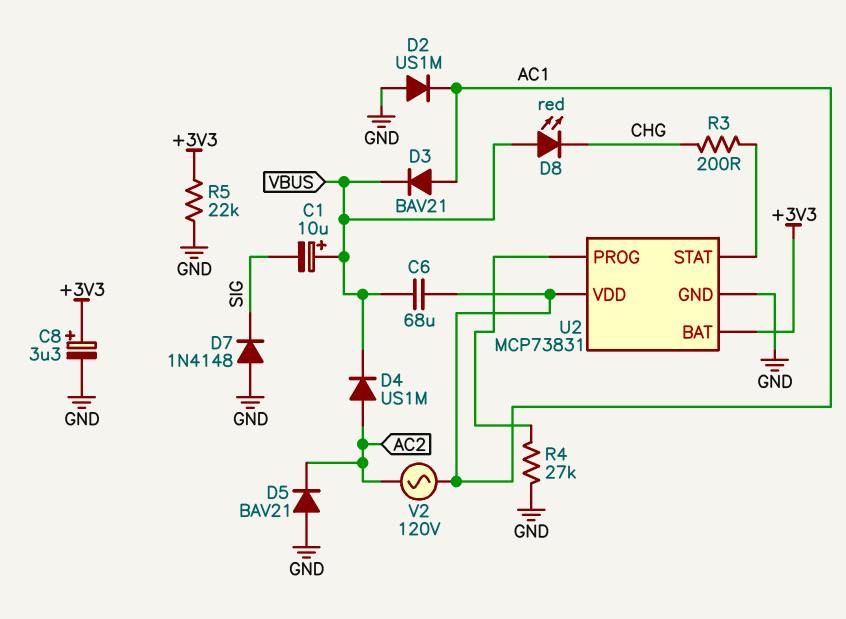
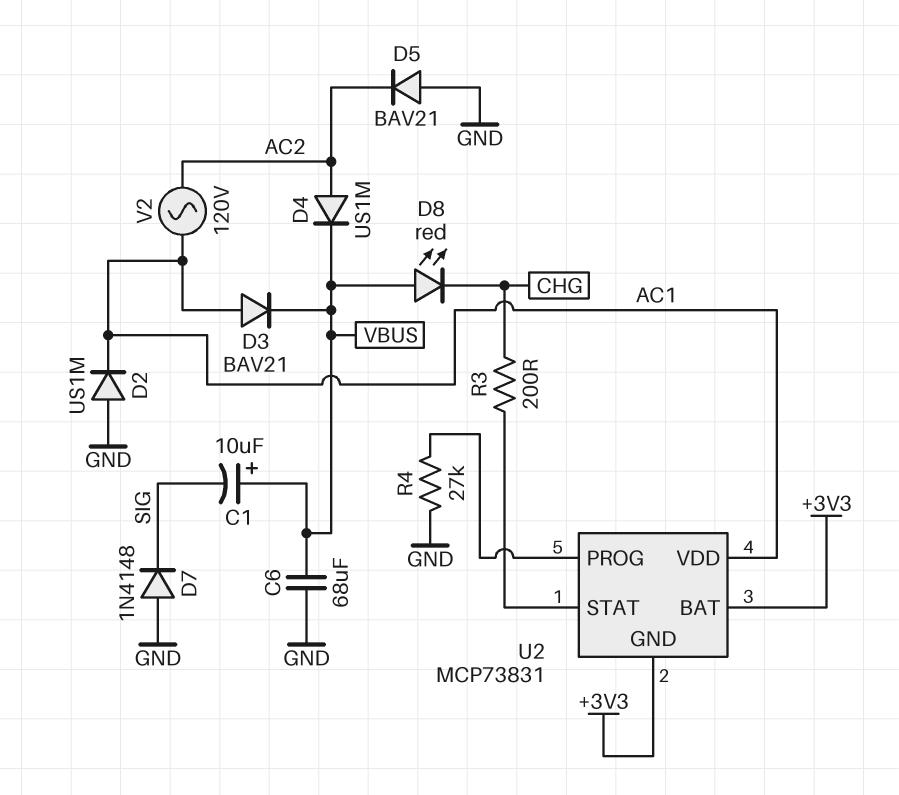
C6: 68uF (AC1, VBUS) -> 68uF (GND, VBUS)
C8: 3.3uF (plus +3V3, minus GND) -> none
R5: 22k (+3V3, GND) -> none
U2 pin GND: GND -> +3V3

